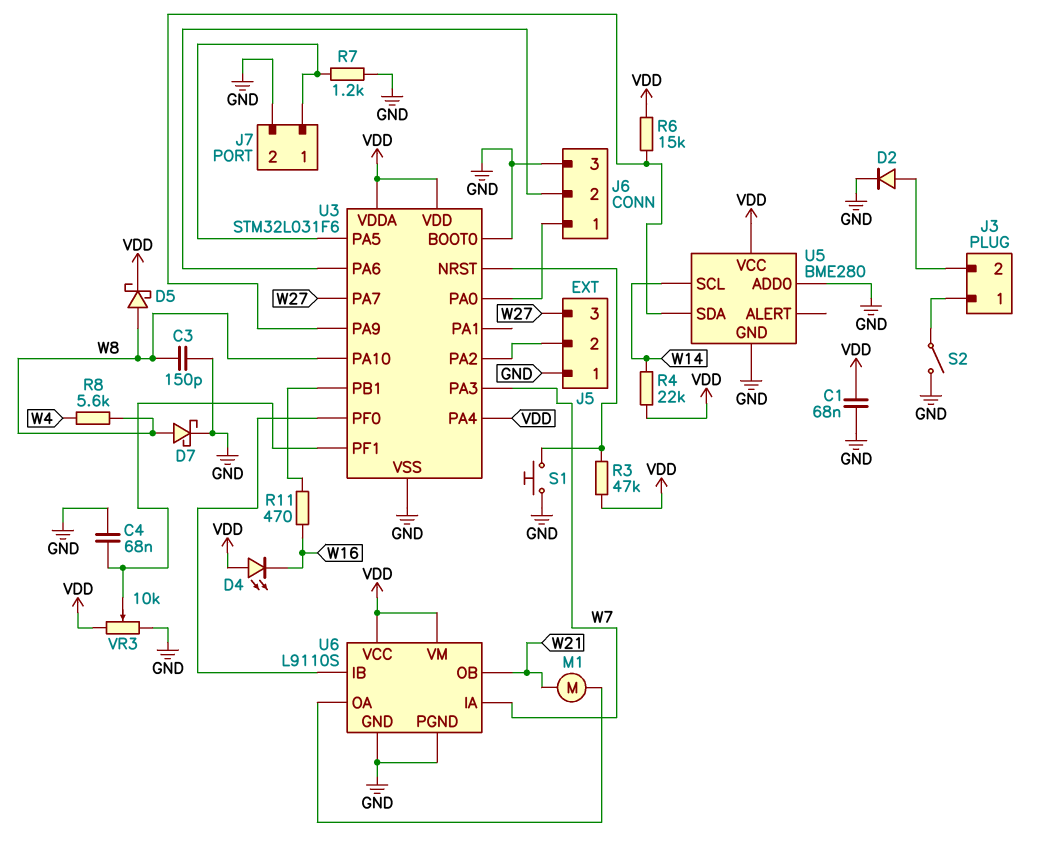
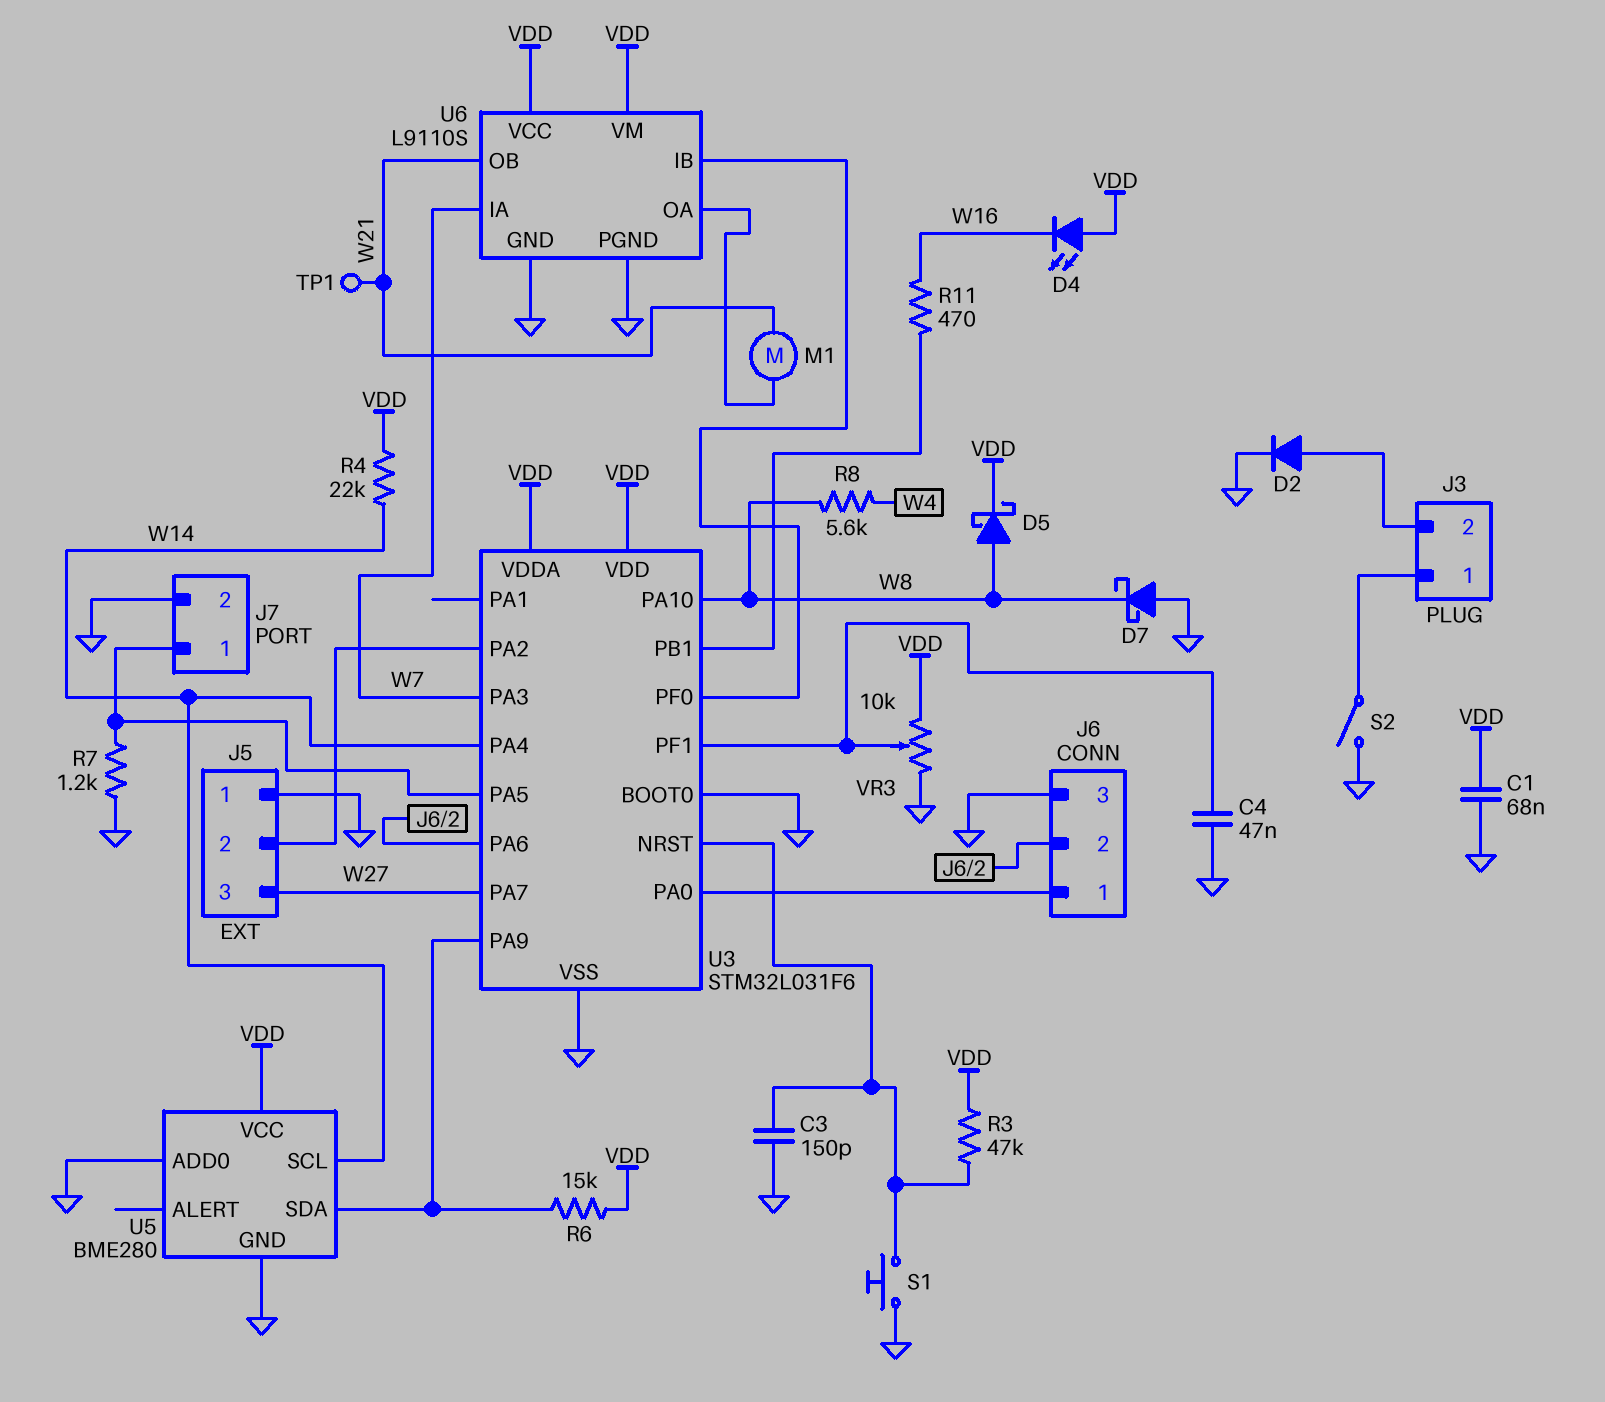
C3: 150pF (GND, W8) -> 150pF (GND, U3/NRST)
C4: 68nF (GND, U3/PF1) -> 47nF (GND, U3/PF1)
D7: schottky (A W8, K GND) -> schottky (A GND, K W8)
TP1: none -> test point (W21)
U3 pin PA4: VDD -> W14

